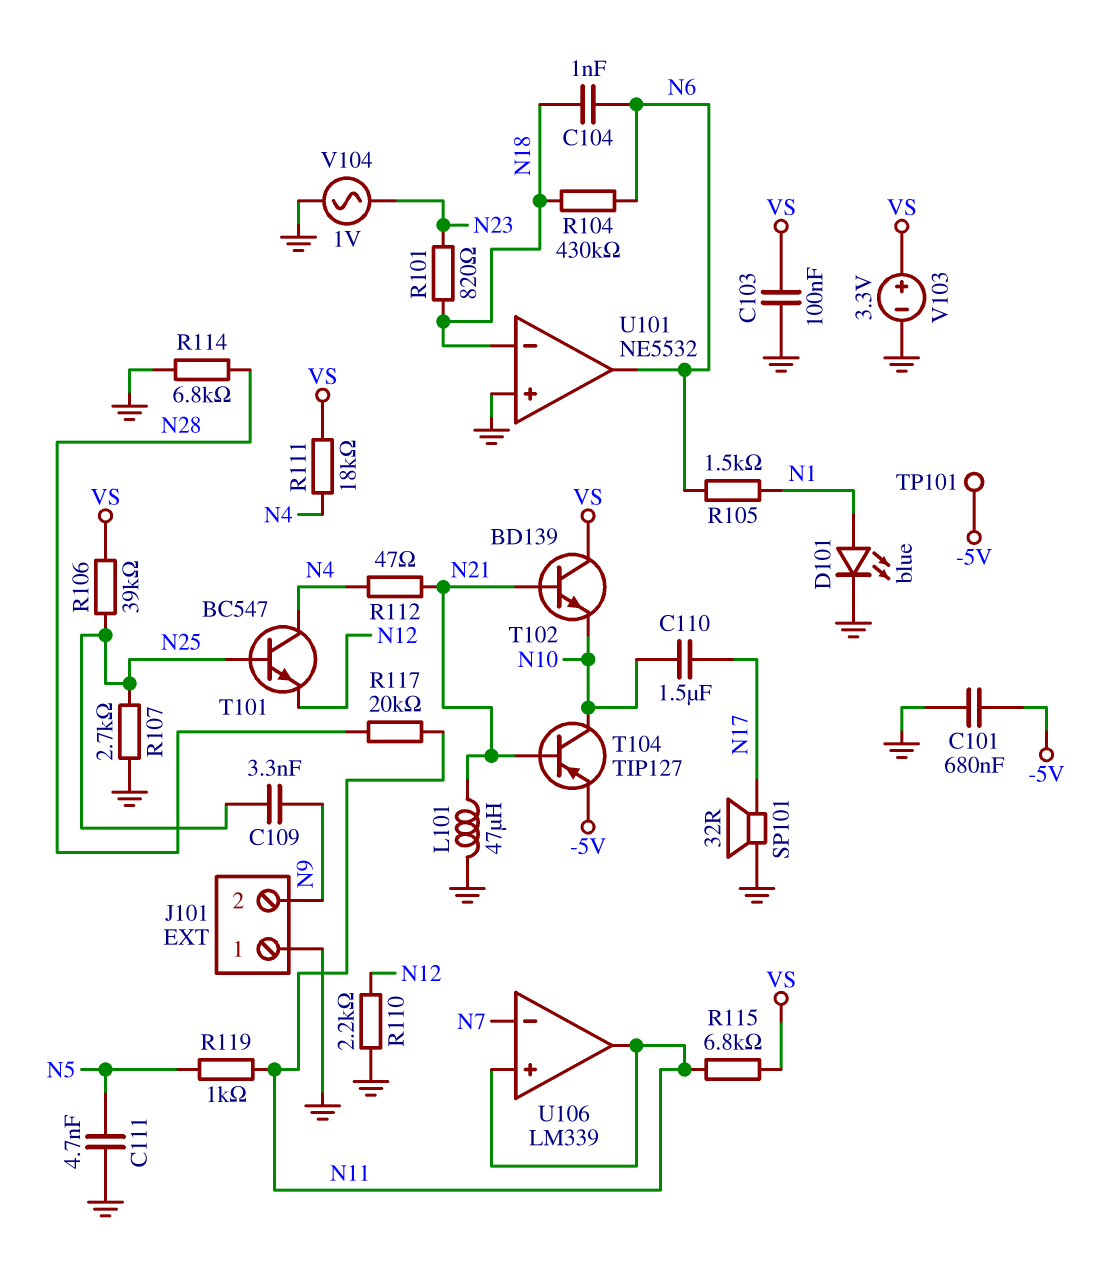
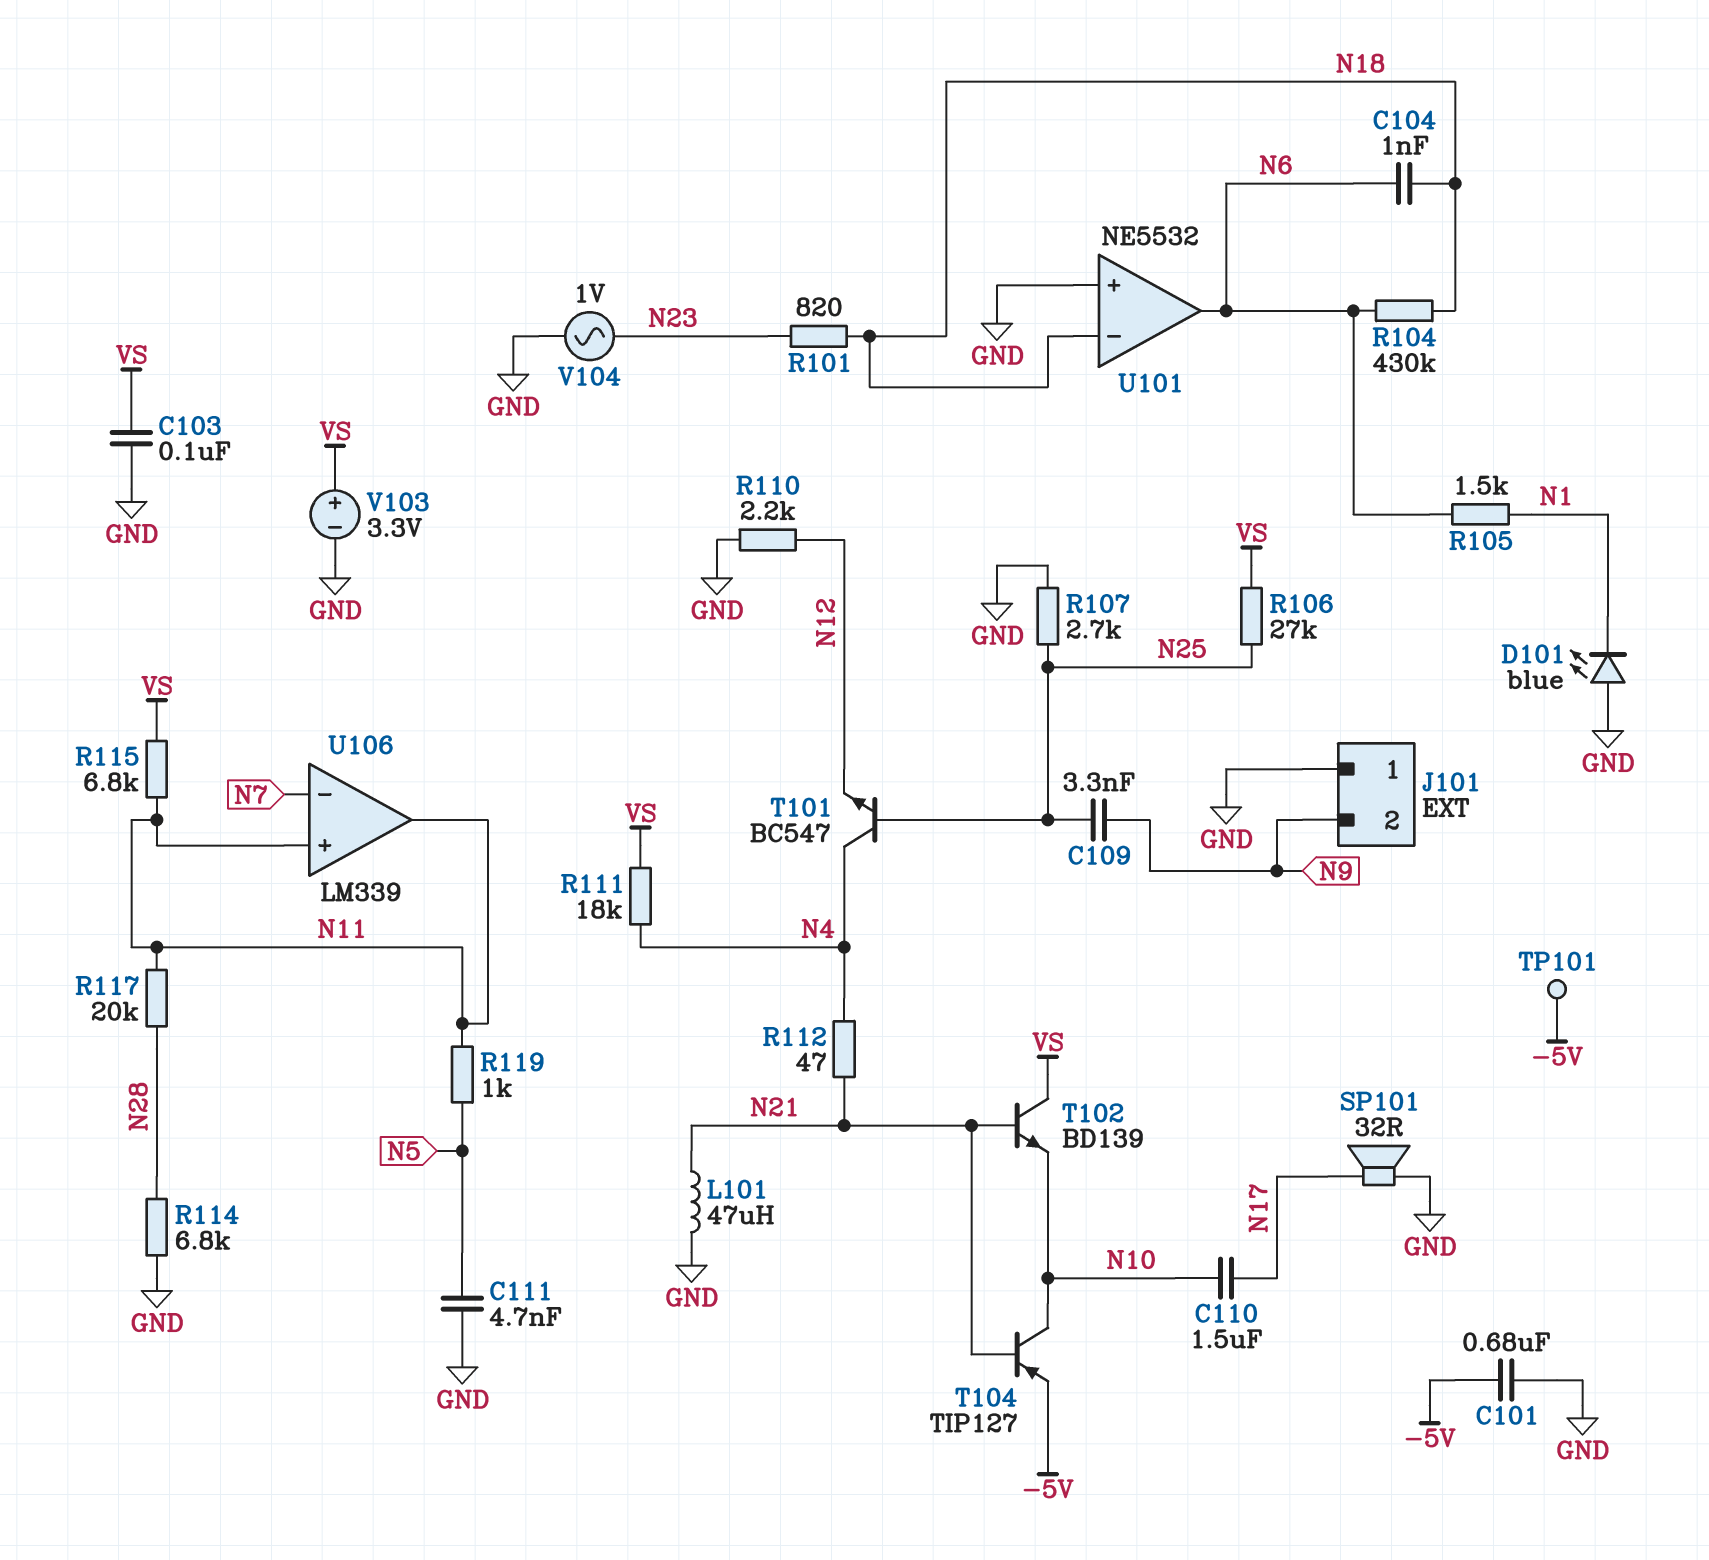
D101: LED blue (A N1, K GND) -> LED blue (A GND, K N1)
R106: 39k (N25, VS) -> 27k (N25, VS)

